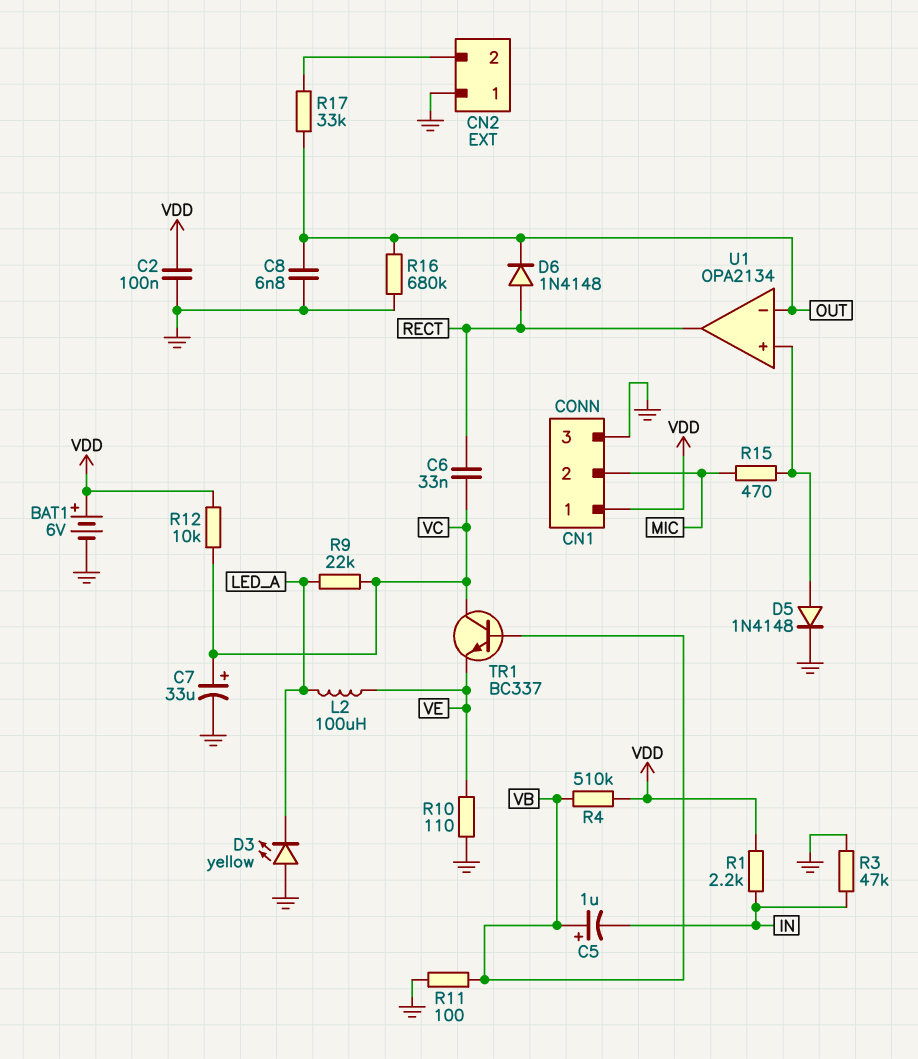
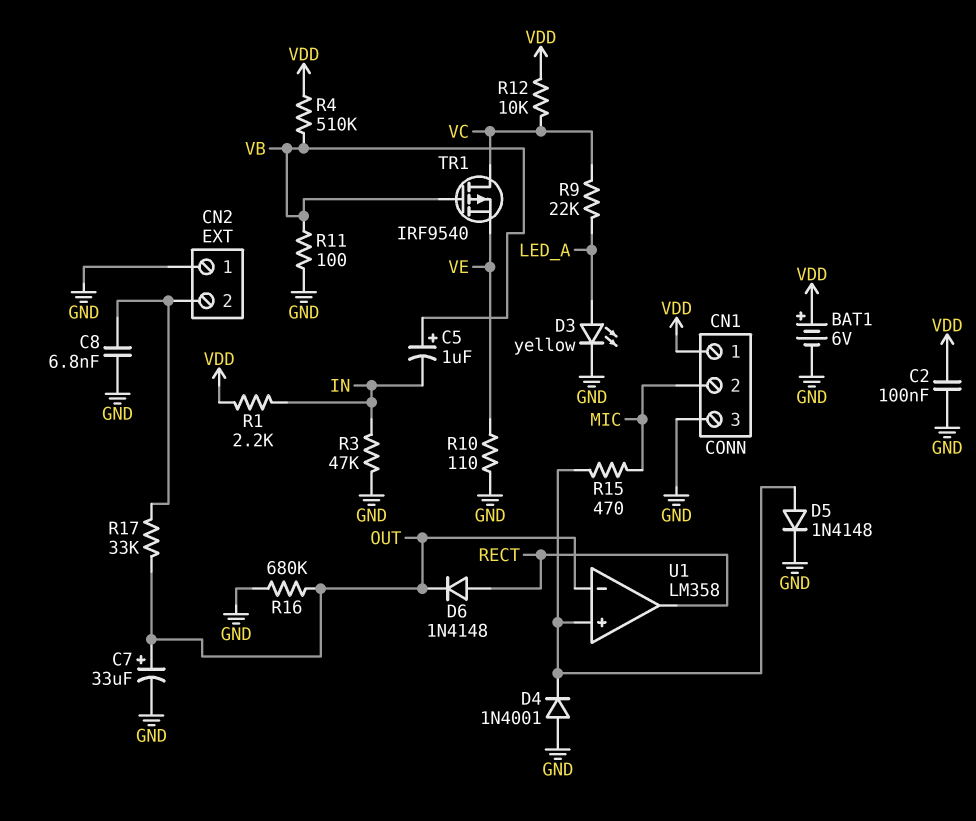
C6: 33nF (RECT, VC) -> none
C7: 33uF (plus VC, minus GND) -> 33uF (plus OUT, minus GND)
C8: 6.8nF (GND, OUT) -> 6.8nF (CN2/2, GND)
D3: LED yellow (A GND, K LED_A) -> LED yellow (A LED_A, K GND)
D4: none -> diode 1N4001 (A GND, K U1/in+)
L2: 100uH (LED_A, VE) -> none
TR1: NPN BC337 (B VB, C VC, E VE) -> PMOS IRF9540 (G VB, D VC, S VE)
U1: OPA2134 -> LM358

